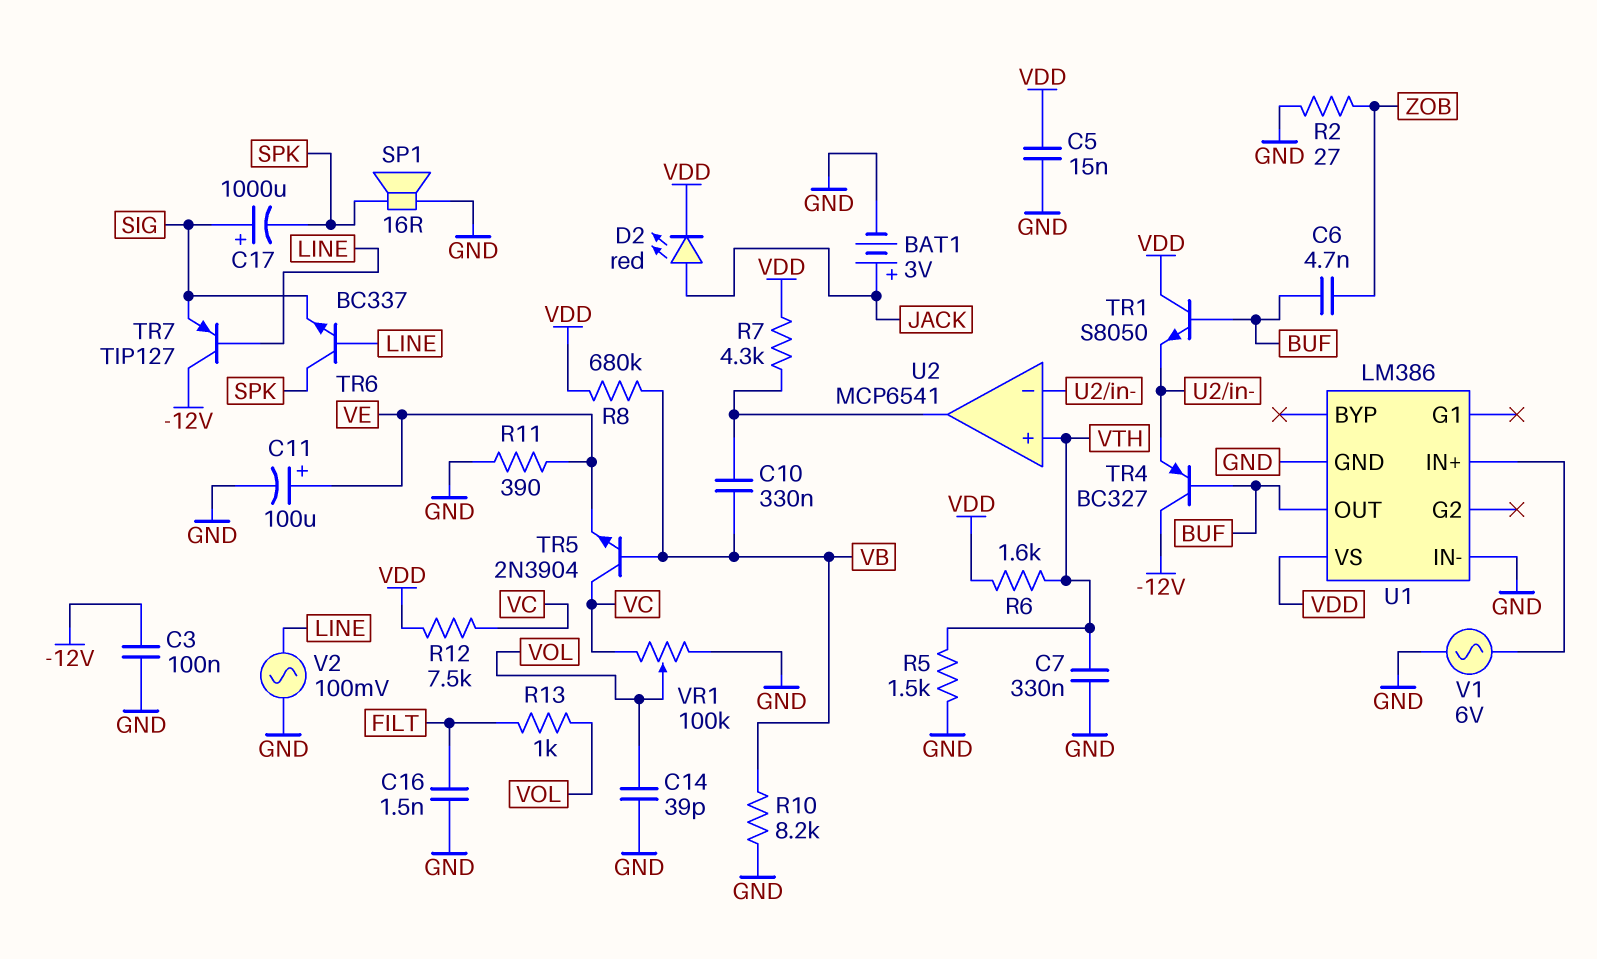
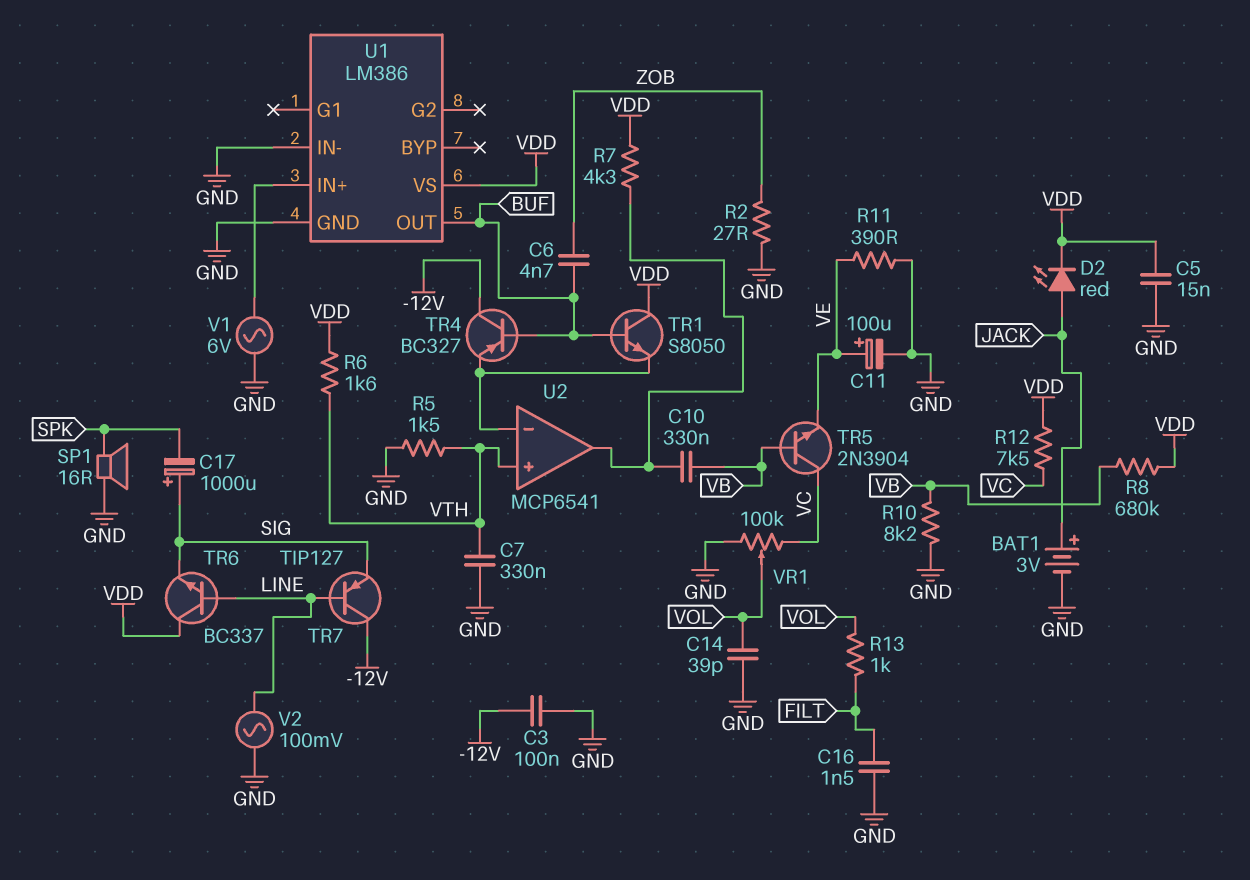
TR6: NPN BC337 (B LINE, C SPK, E SIG) -> NPN BC337 (B LINE, C VDD, E SIG)

